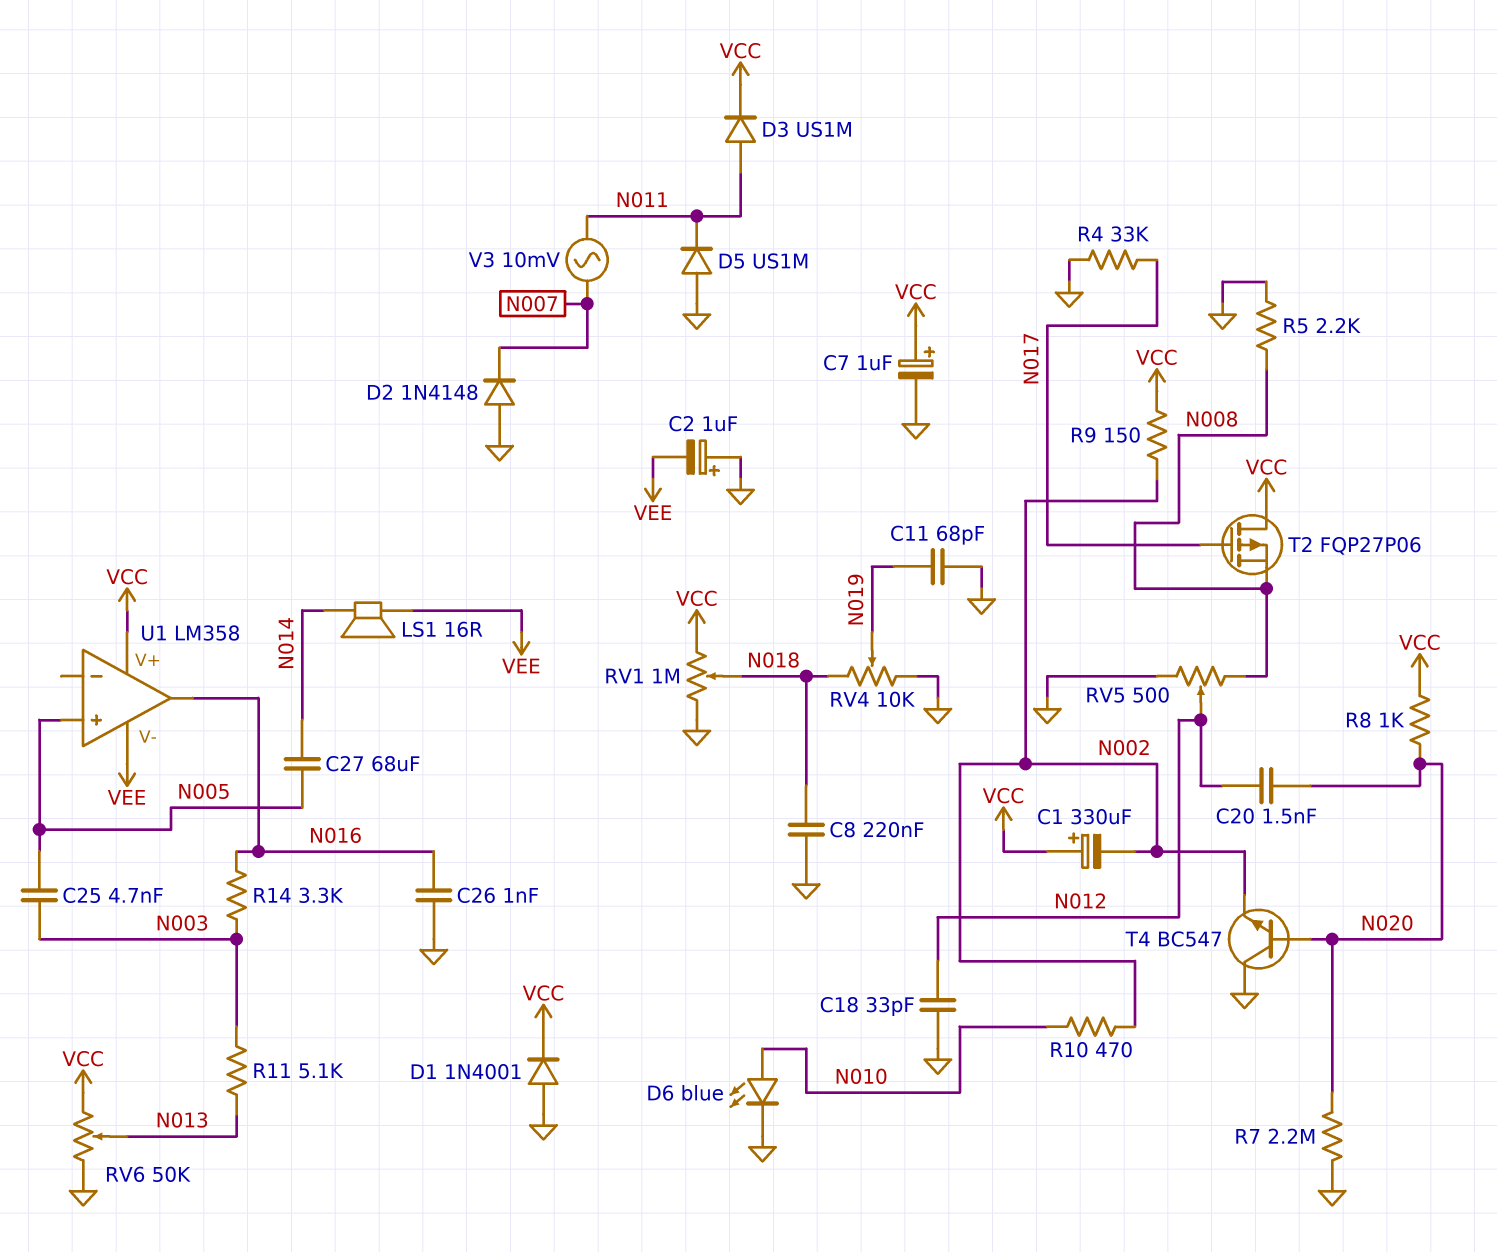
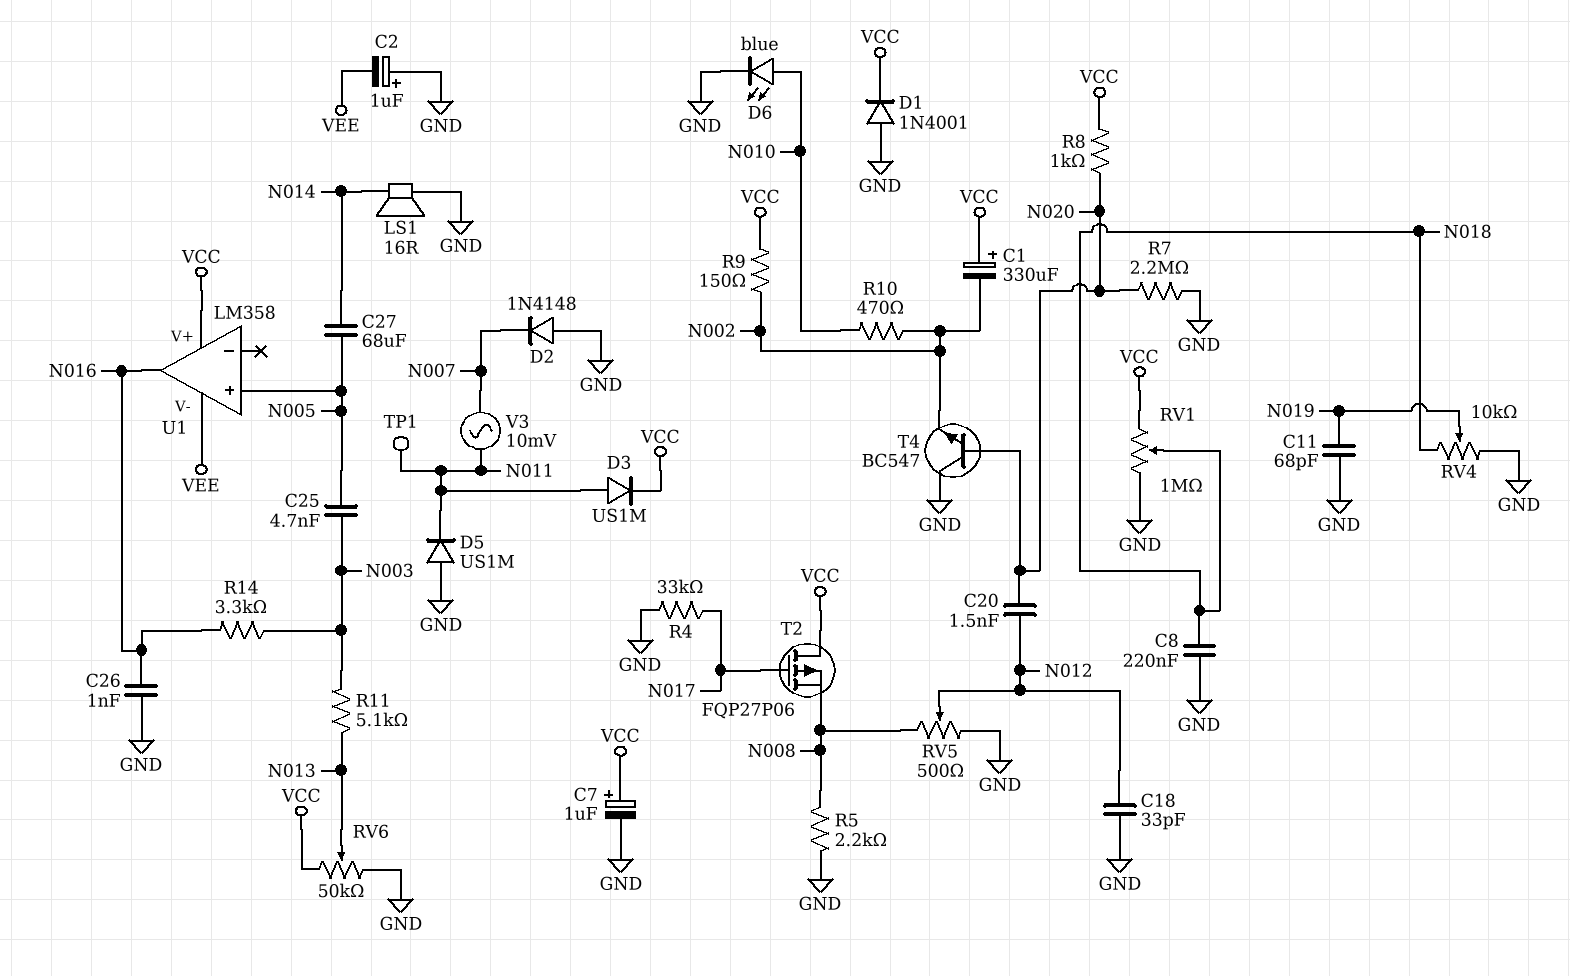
LS1: speaker 16R (N014, VEE) -> speaker 16R (GND, N014)
TP1: none -> test point (N011)

